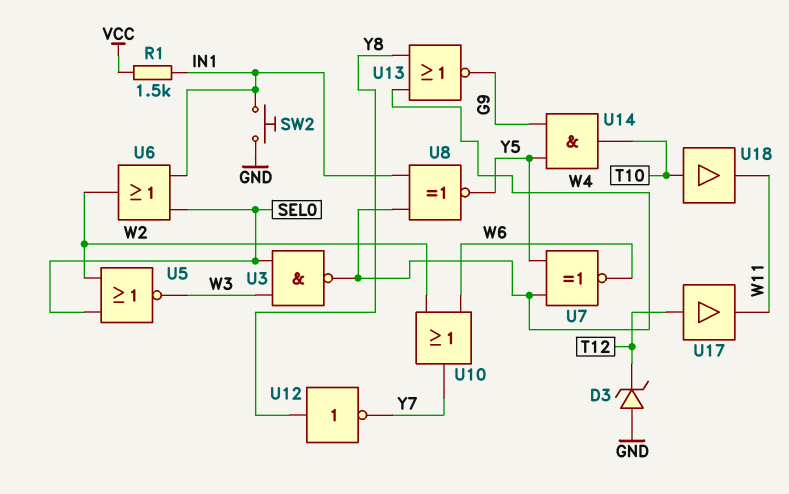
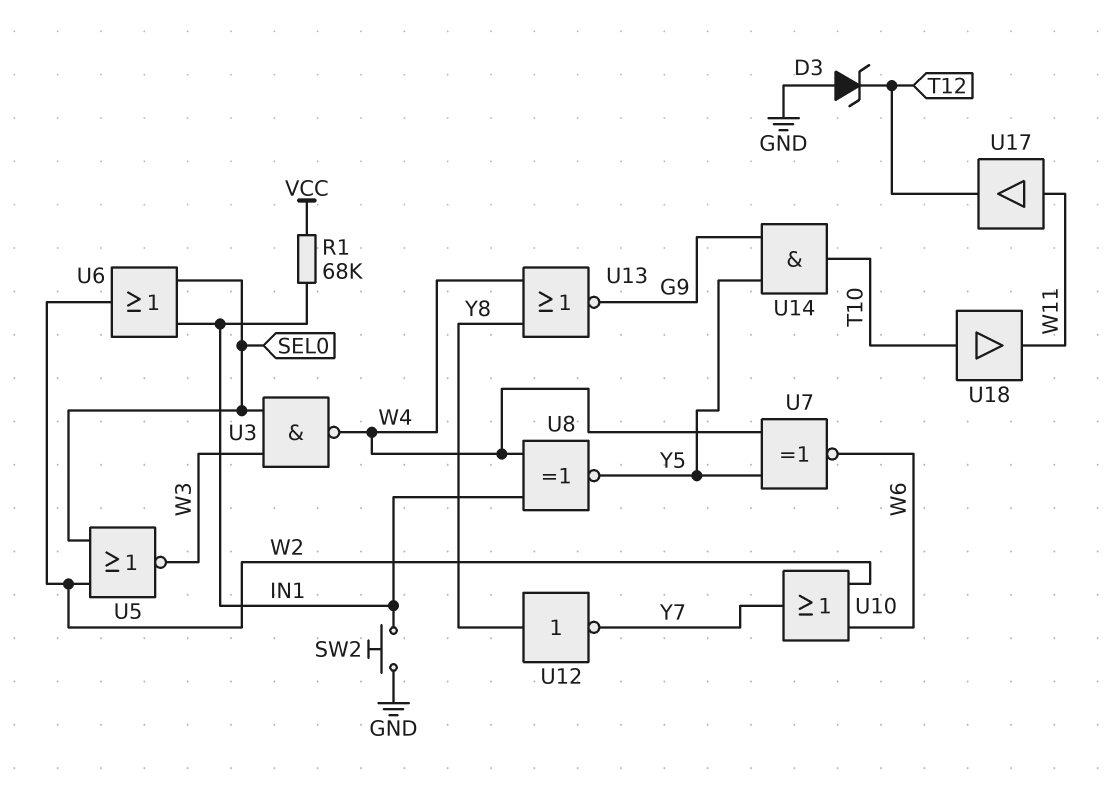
R1: 1.5k (IN1, VCC) -> 68k (IN1, VCC)
U17: buffer (in T12, out W11) -> buffer (in W11, out T12)

